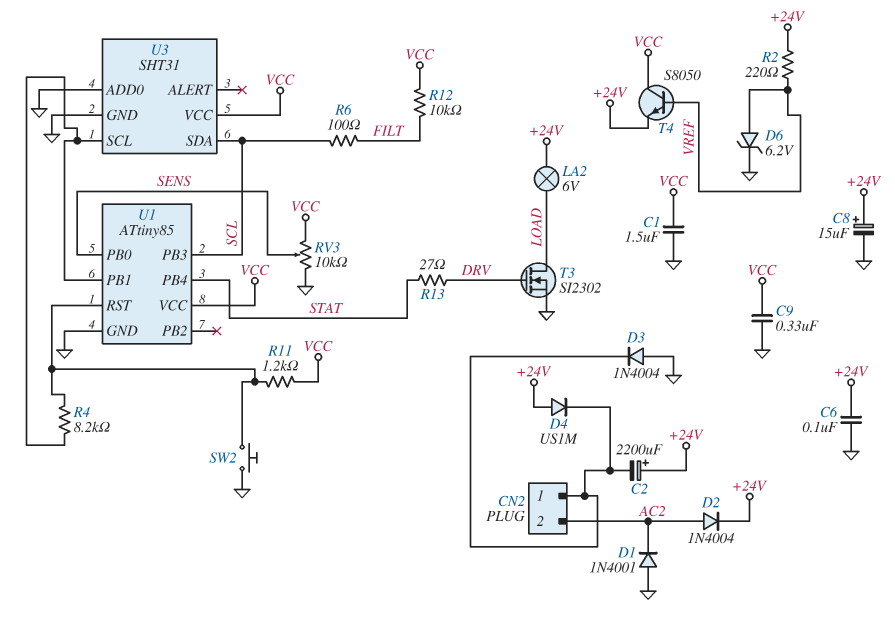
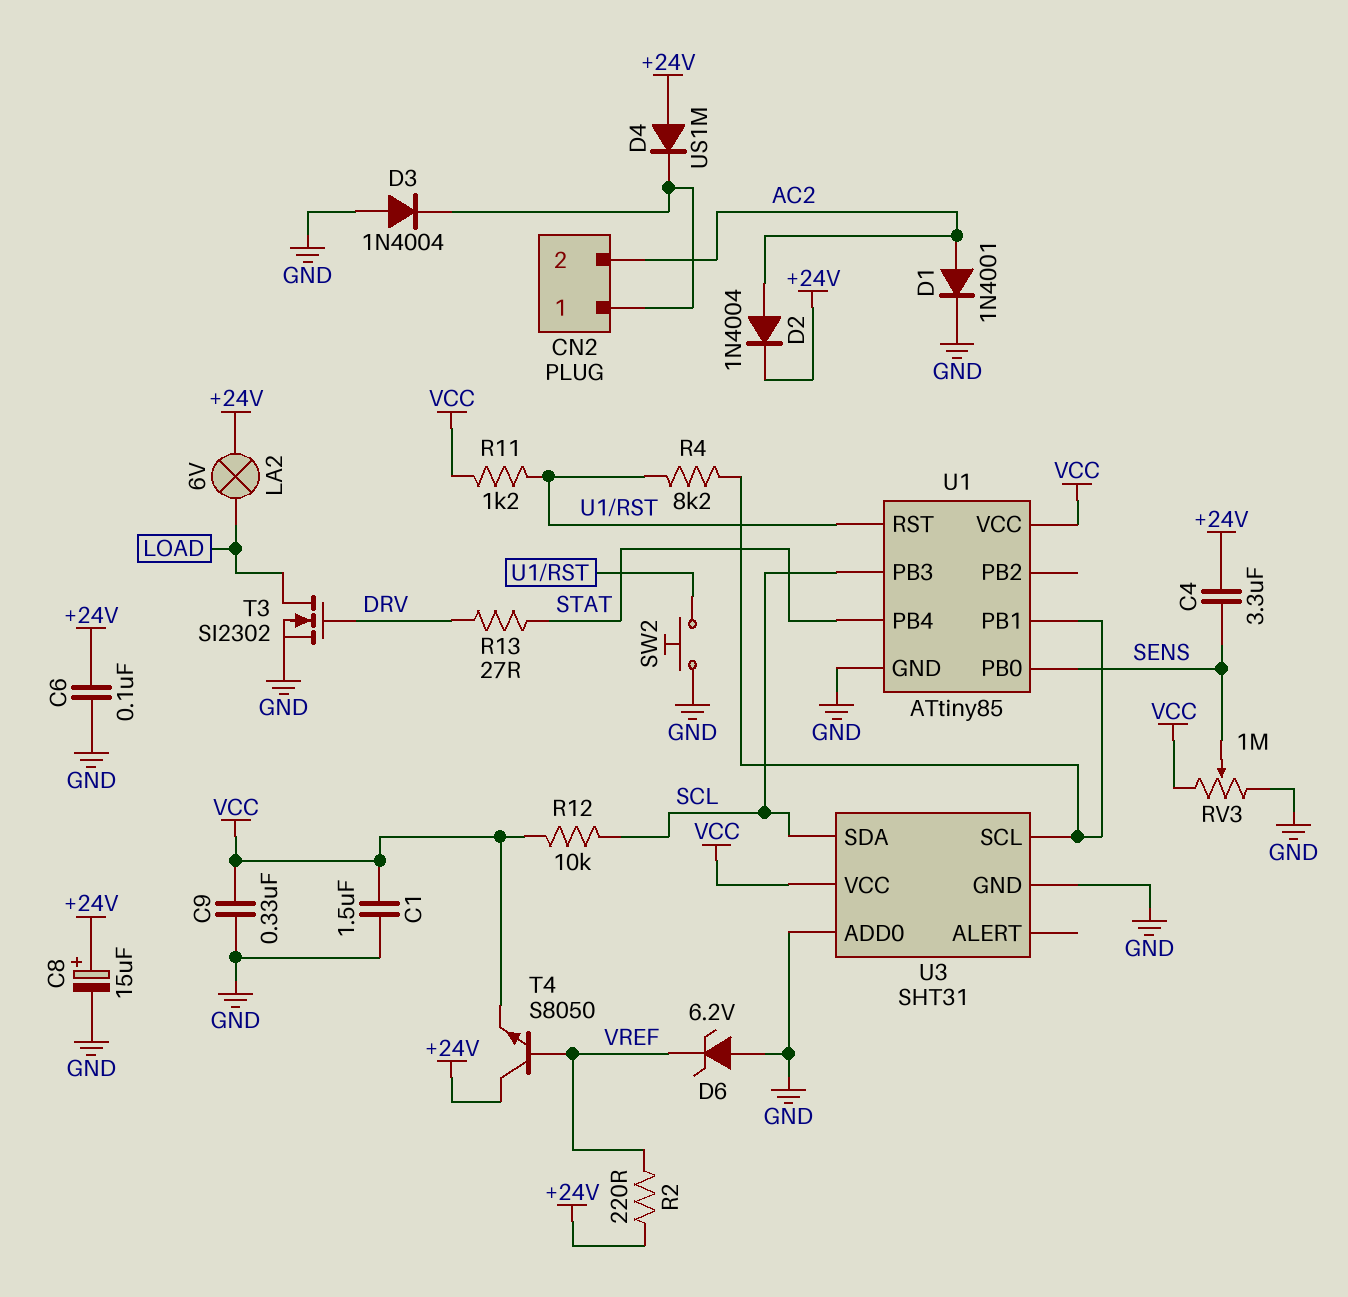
C2: 2200uF (plus +24V, minus CN2/1) -> none
C4: none -> 3.3uF (+24V, SENS)
D1: diode 1N4001 (A GND, K AC2) -> diode 1N4001 (A AC2, K GND)
D6: zener 6.2V (A VREF, K GND) -> zener 6.2V (A GND, K VREF)
R6: 100 (FILT, SCL) -> none
R12: 10k (FILT, VCC) -> 10k (SCL, VCC)
RV3: 10k (GND, VCC, wiper SENS) -> 1M (GND, VCC, wiper SENS)
T4: NPN S8050 (B VREF, C VCC, E +24V) -> NPN S8050 (B VREF, C +24V, E VCC)

